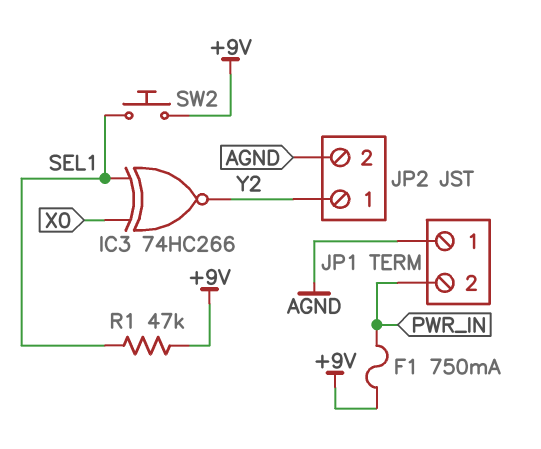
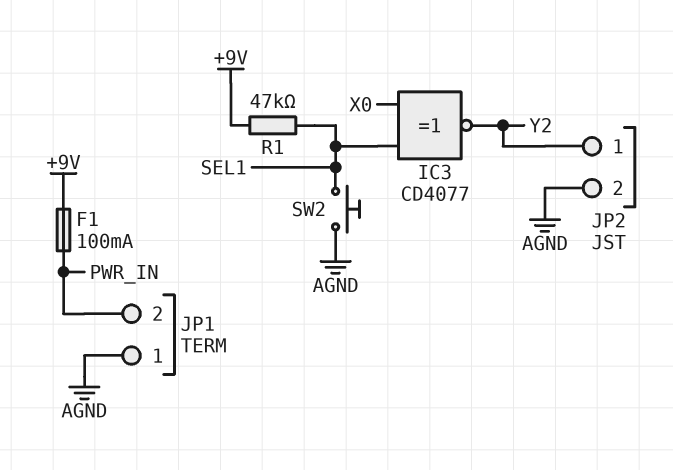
F1: 750mA (+9V, PWR_IN) -> 100mA (+9V, PWR_IN)
IC3: XNOR 74HC266 (in SEL1, in X0, out Y2) -> XNOR CD4077 (in SEL1, in X0, out Y2)
SW2: button (+9V, SEL1) -> button (AGND, SEL1)

